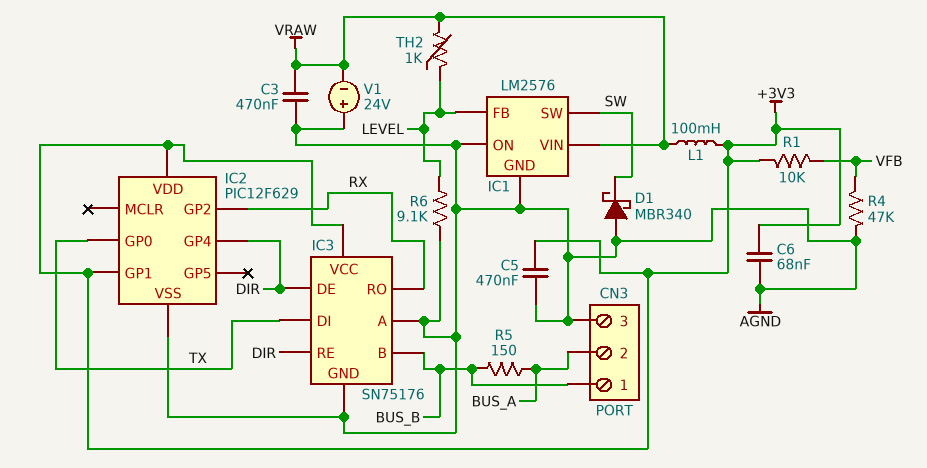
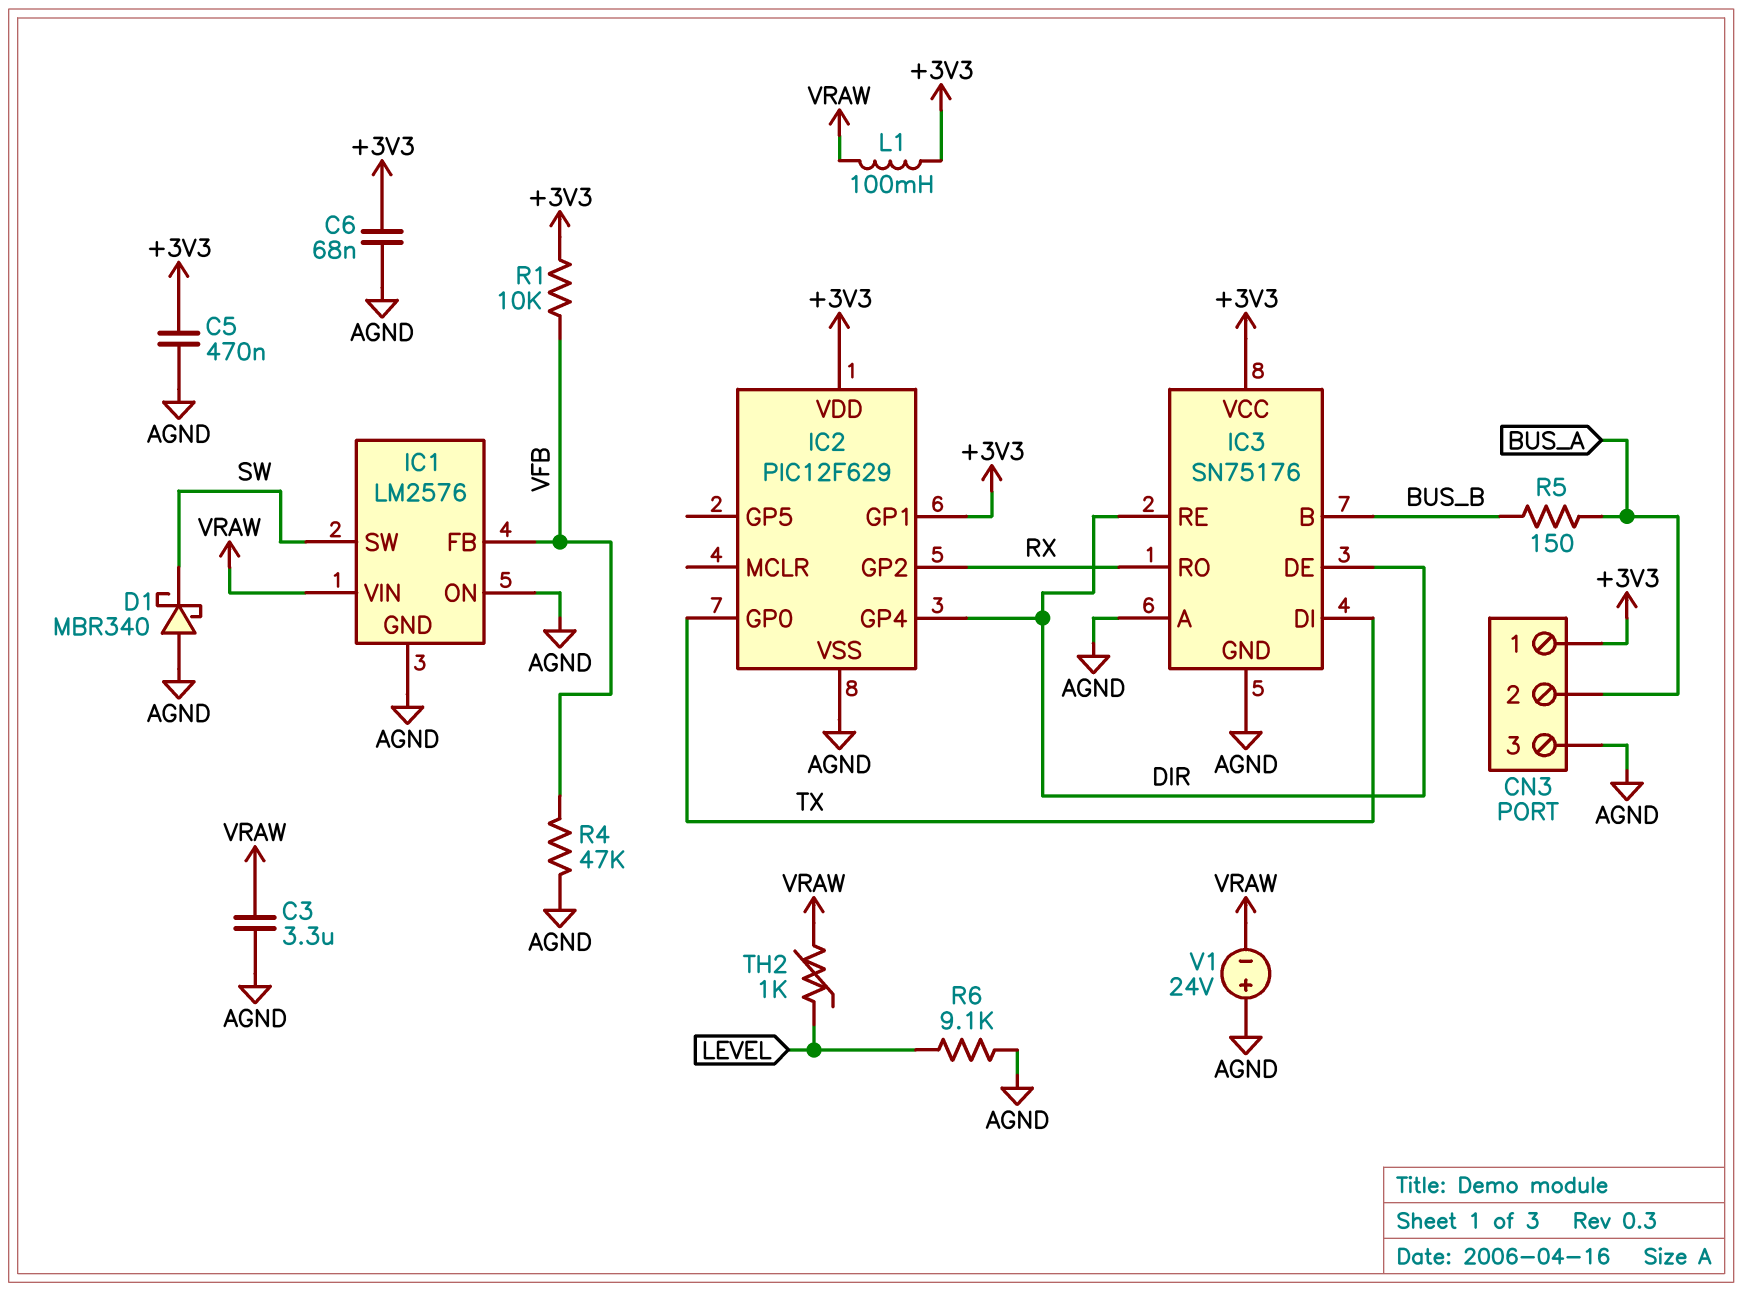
C3: 470nF (AGND, VRAW) -> 3.3uF (AGND, VRAW)
CN3 pin 1: BUS_B -> +3V3
IC1 pin FB: LEVEL -> VFB

